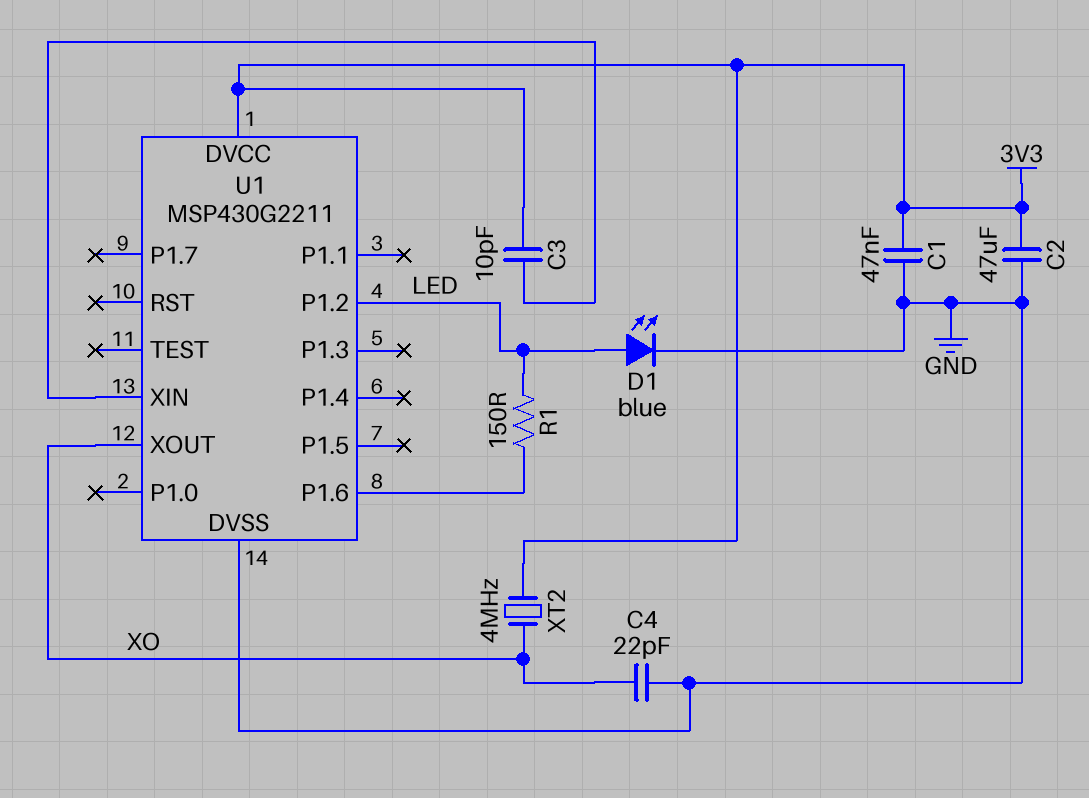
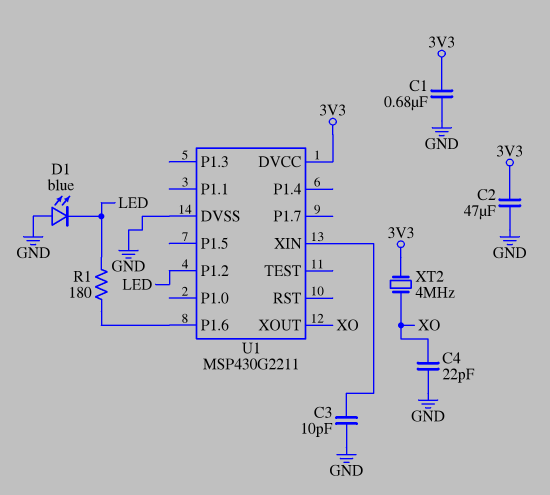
C1: 47nF (3V3, GND) -> 680nF (3V3, GND)
C3: 10pF (3V3, U1/XIN) -> 10pF (GND, U1/XIN)
D1: LED blue (A LED, K GND) -> LED blue (A GND, K LED)
R1: 150 (LED, U1/P1.6) -> 180 (LED, U1/P1.6)

